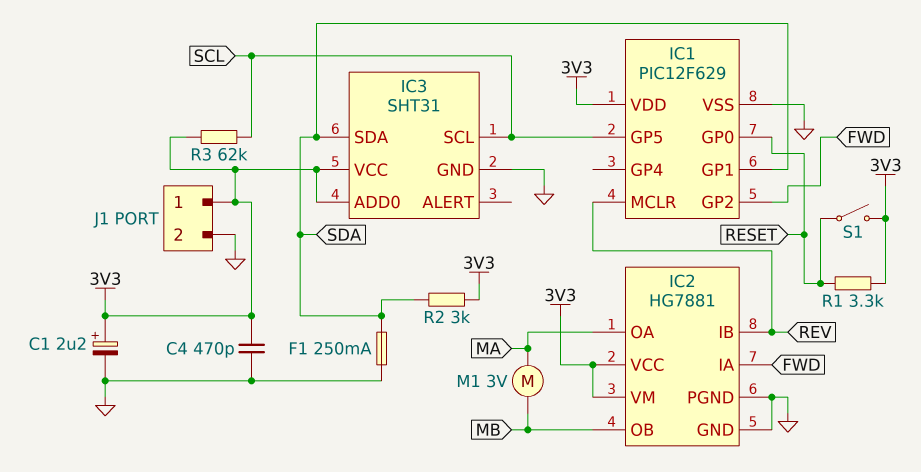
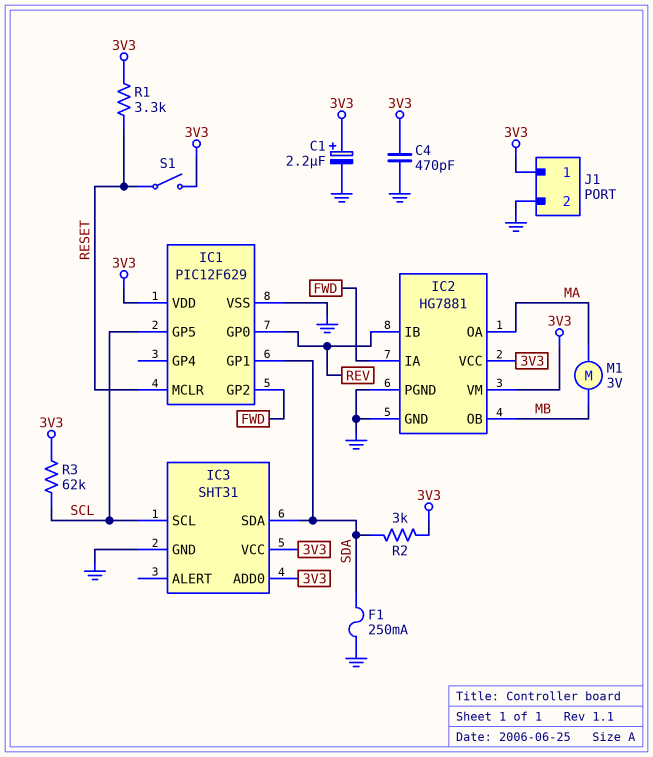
IC1 pin GP0: RESET -> REV
IC1 pin MCLR: REV -> RESET

